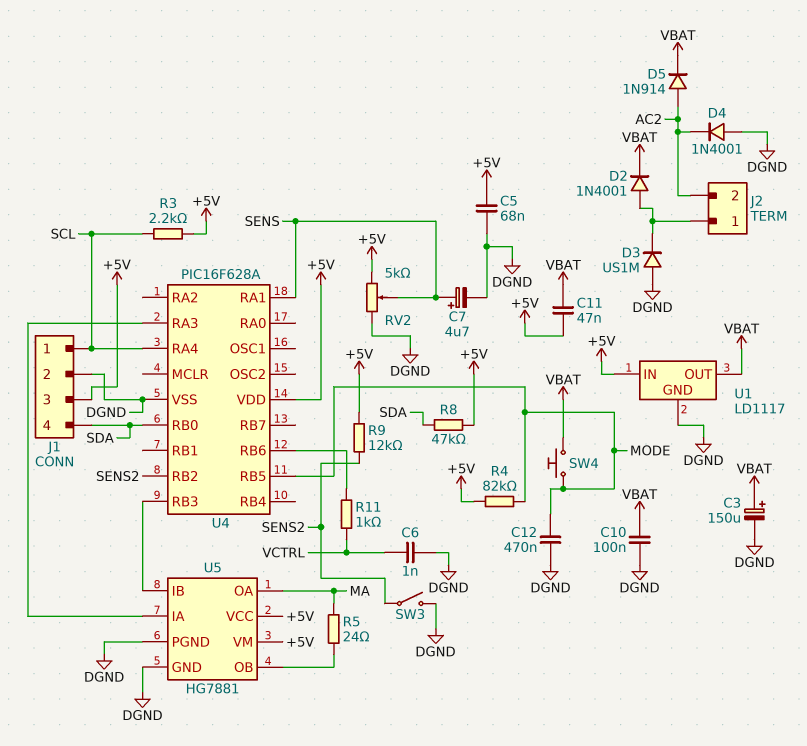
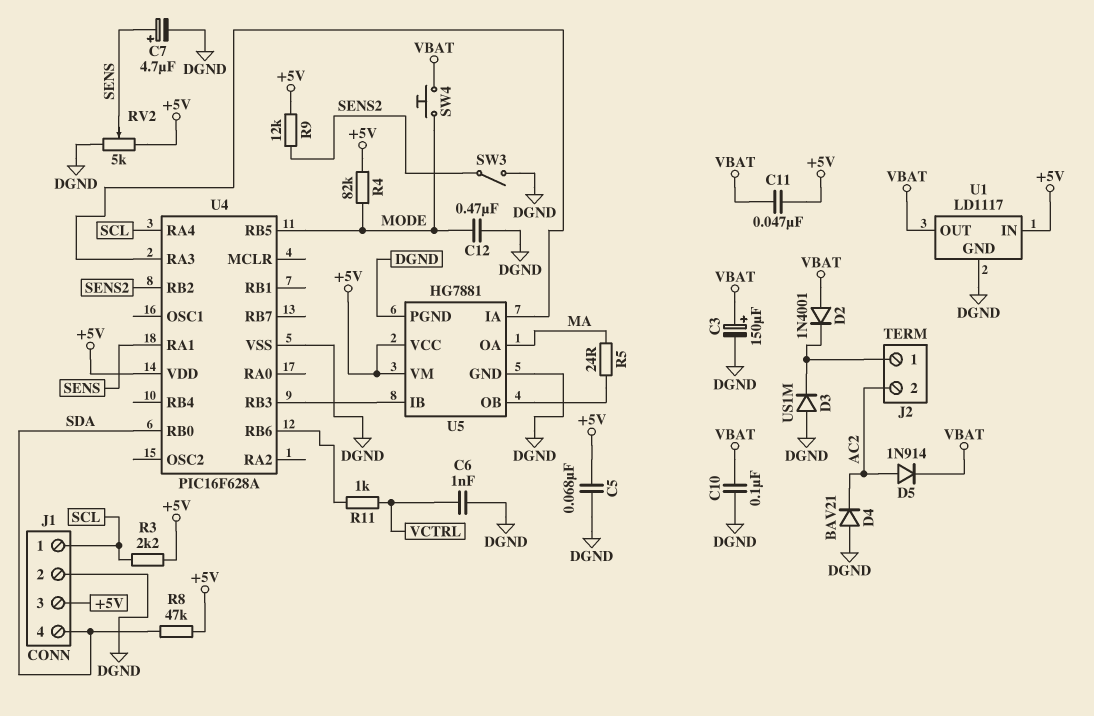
D2: diode 1N4001 (A J2/1, K VBAT) -> diode 1N4001 (A VBAT, K J2/1)
D4: diode 1N4001 (A DGND, K AC2) -> diode BAV21 (A DGND, K AC2)

